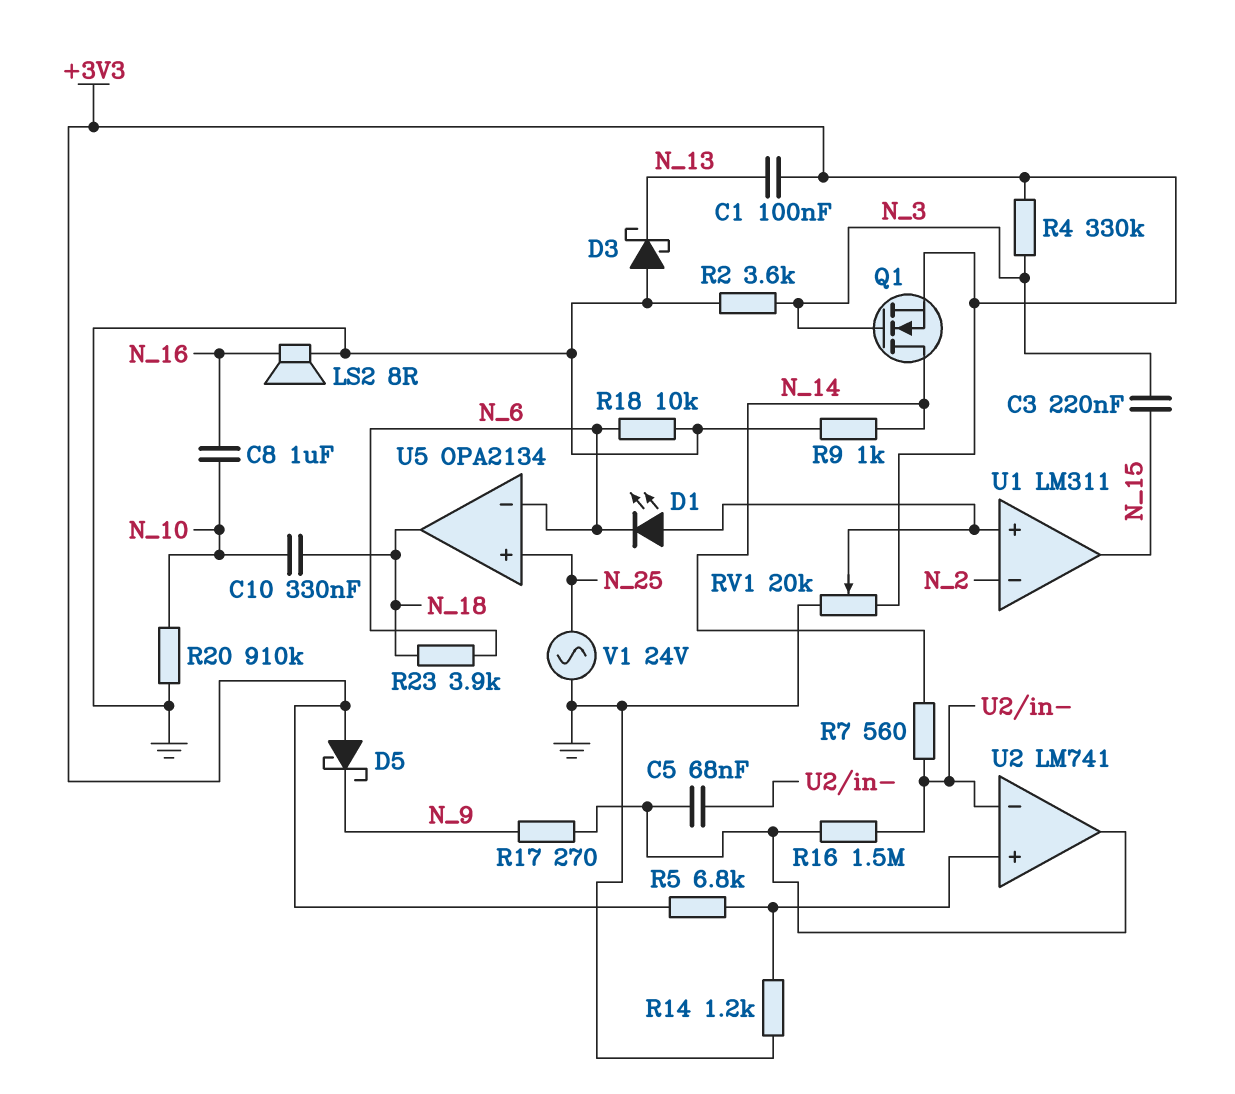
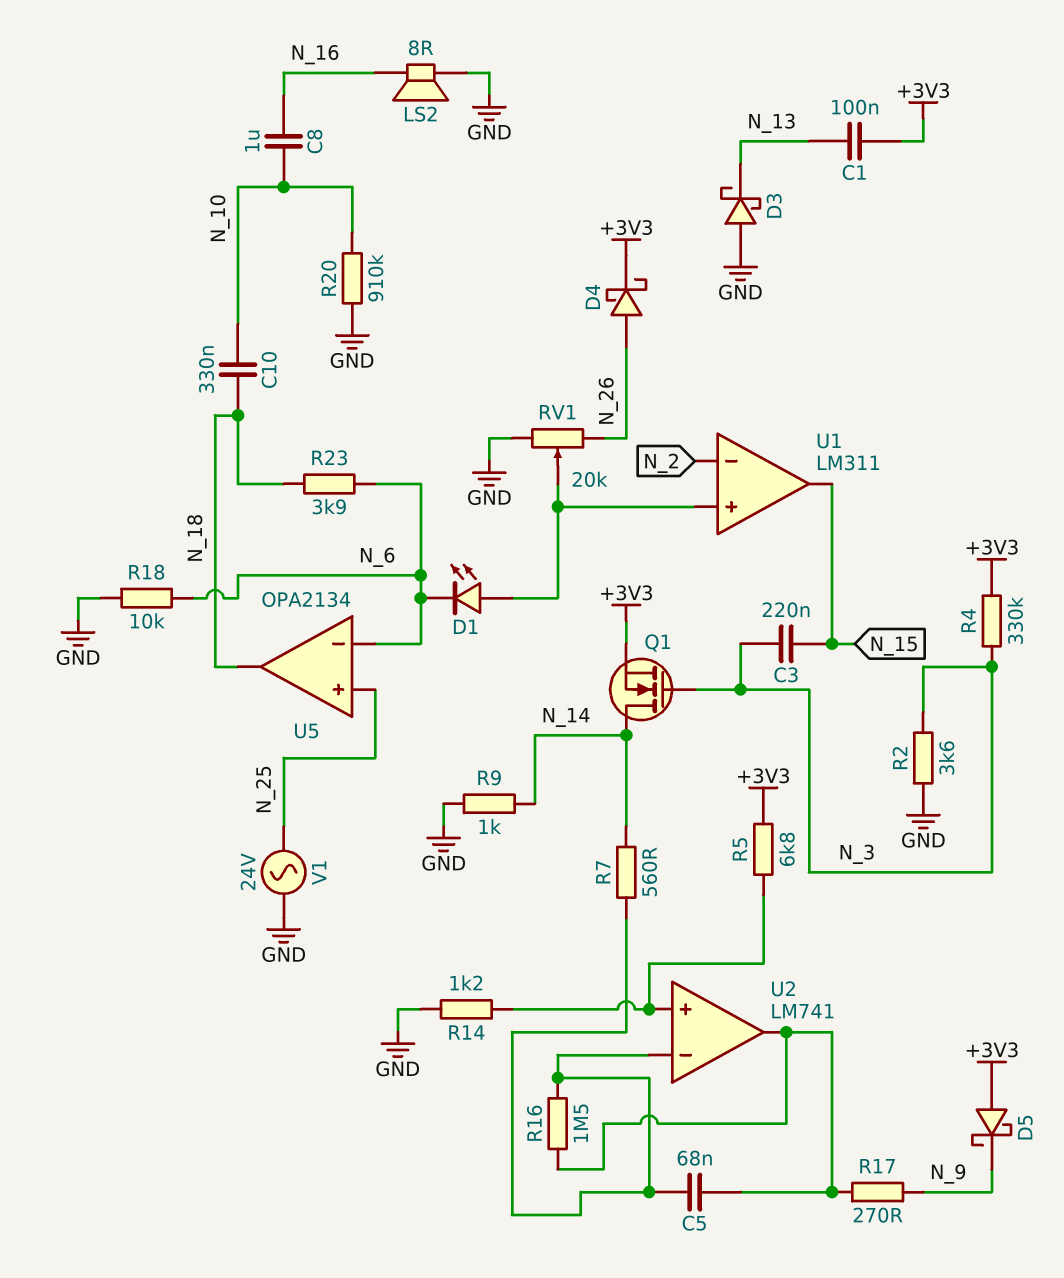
D4: none -> schottky (A N_26, K +3V3)
RV1: 20k (+3V3, GND, wiper U1/in+) -> 20k (GND, N_26, wiper U1/in+)

